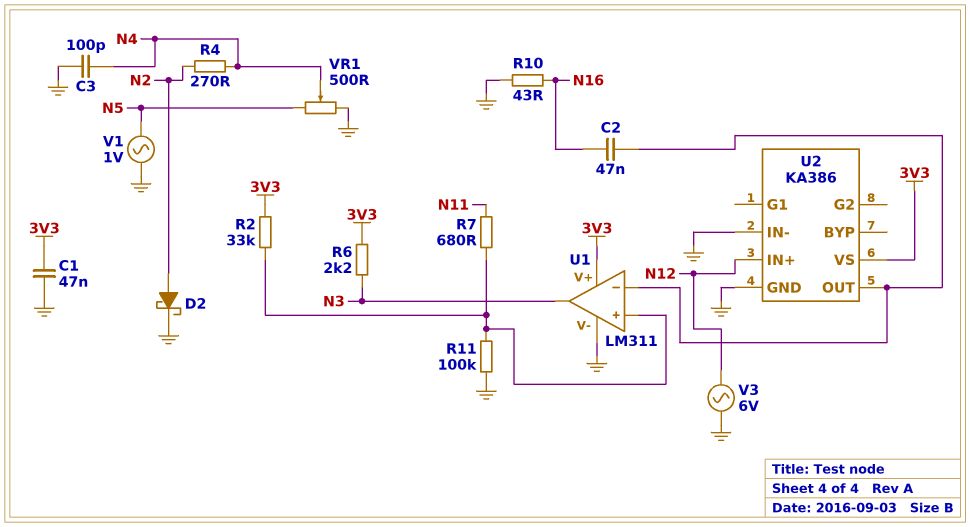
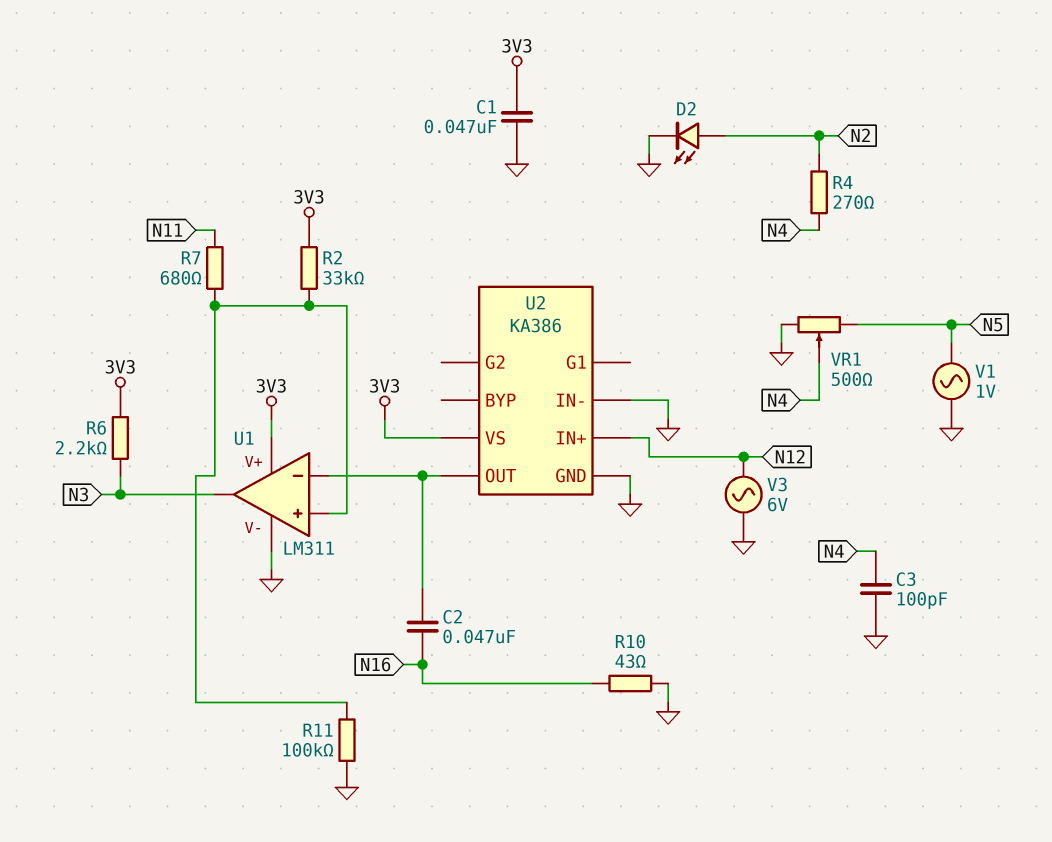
D2: schottky (A N2, K GND) -> LED (A N2, K GND)

